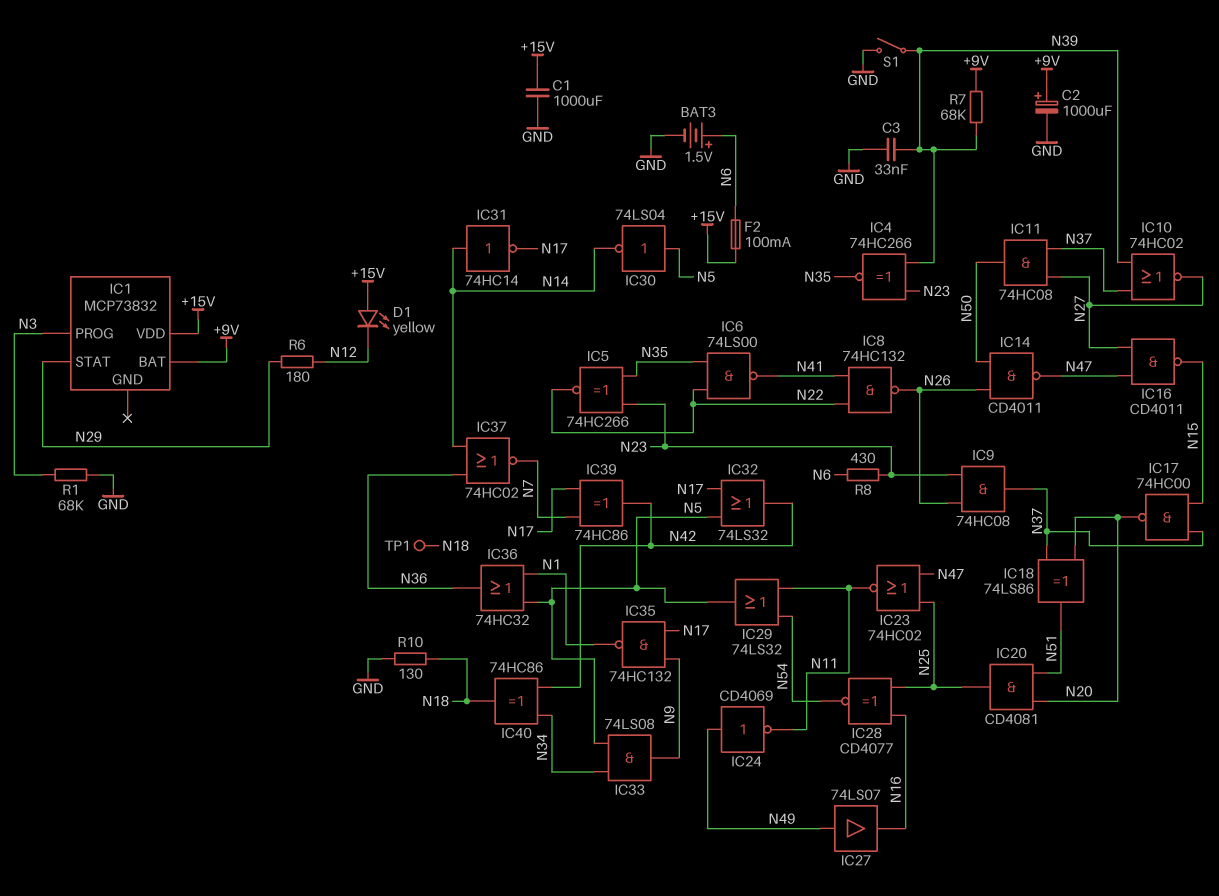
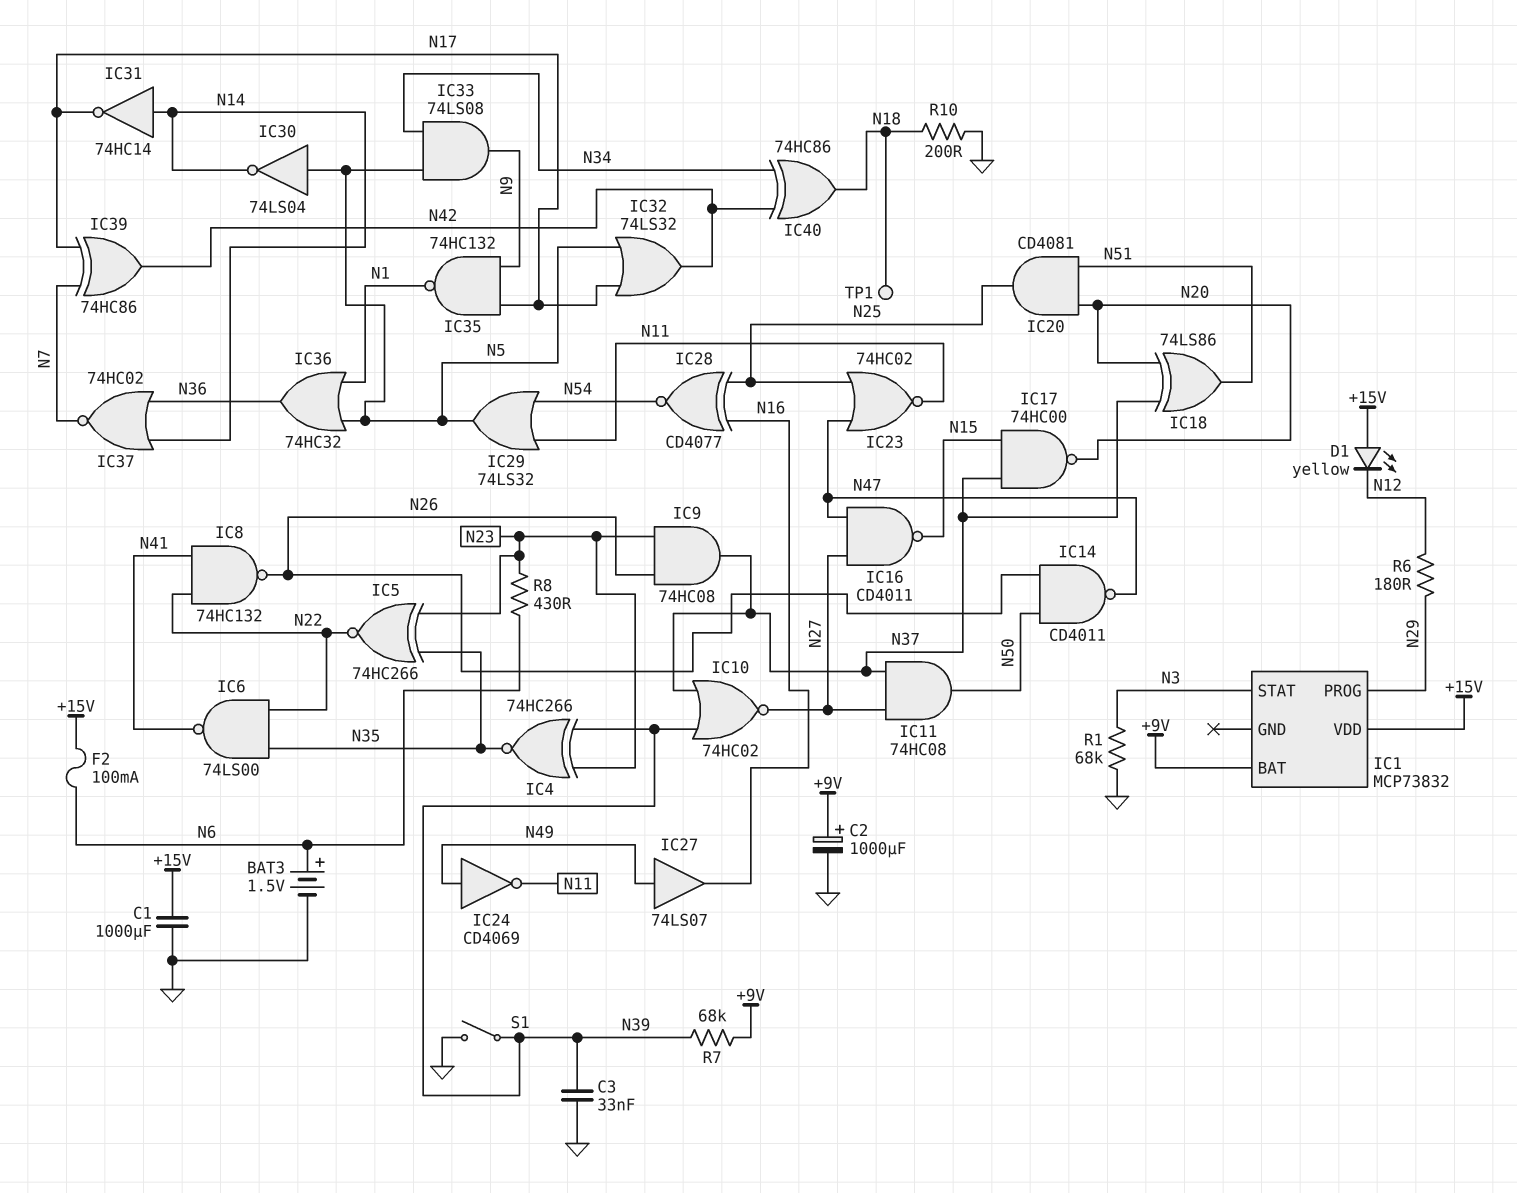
IC1 pin PROG: N3 -> N29
IC1 pin STAT: N29 -> N3
R10: 130 (GND, N18) -> 200 (GND, N18)

